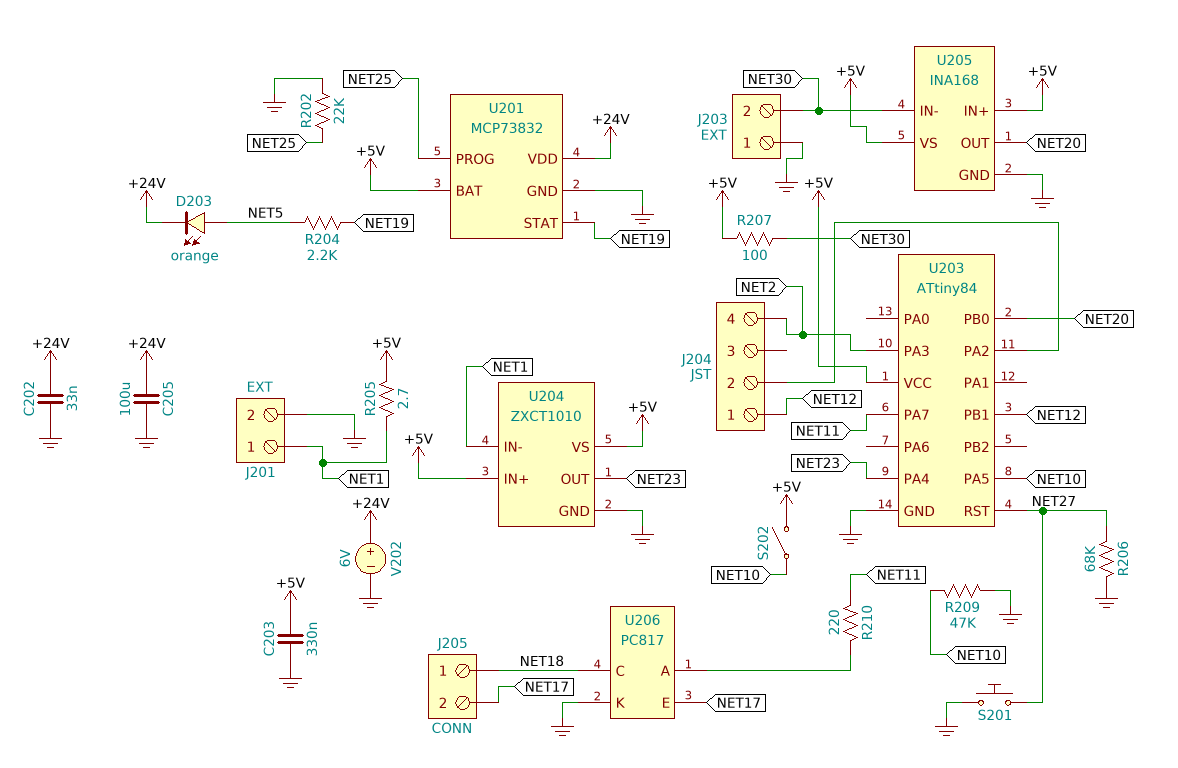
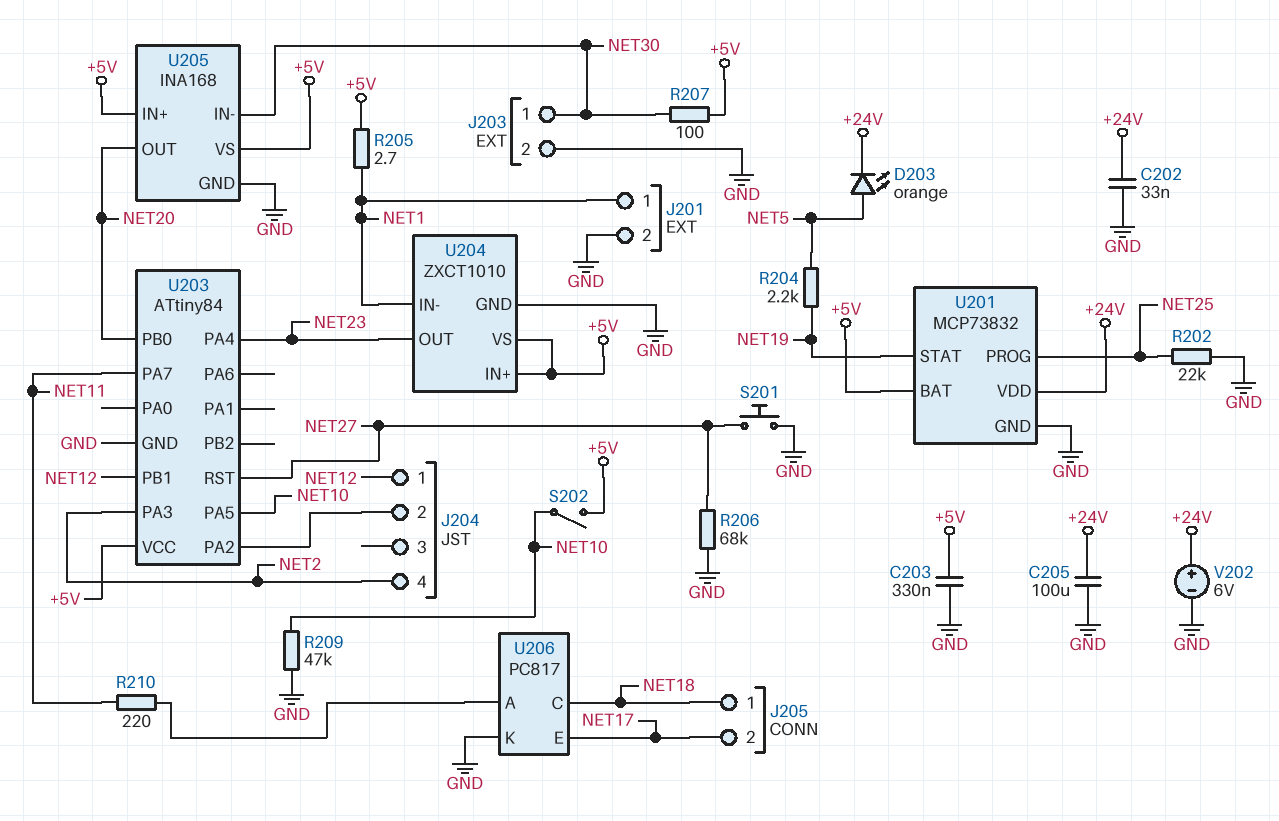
J203 pin 1: GND -> NET30
J203 pin 2: NET30 -> GND

